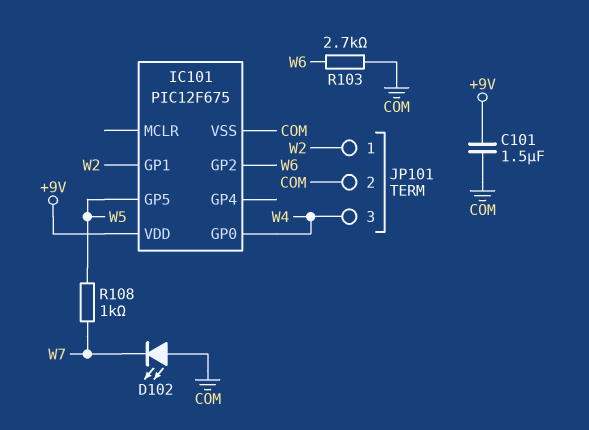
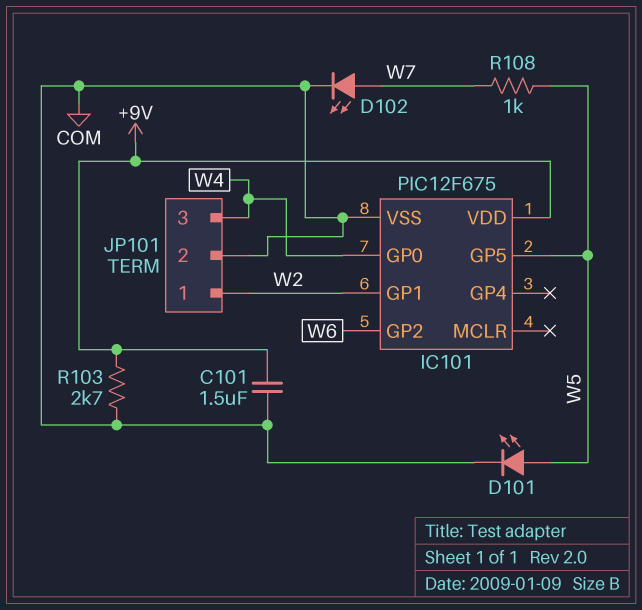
D101: none -> LED (A W5, K COM)
D102: LED (A COM, K W7) -> LED (A W7, K COM)
R103: 2.7k (COM, W6) -> 2.7k (+9V, COM)

